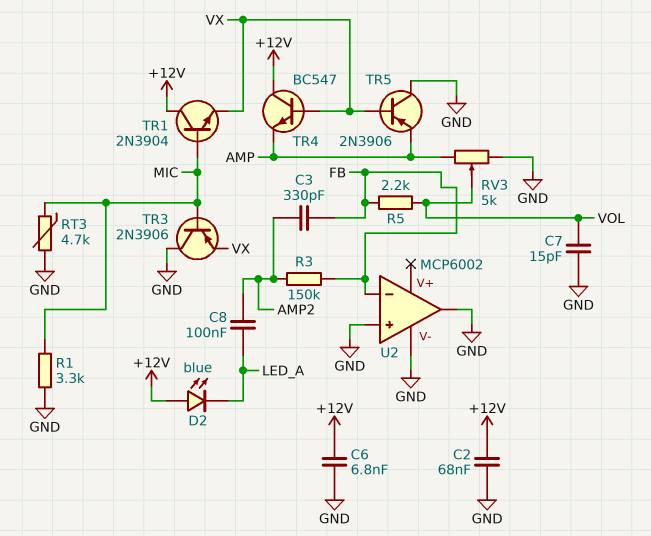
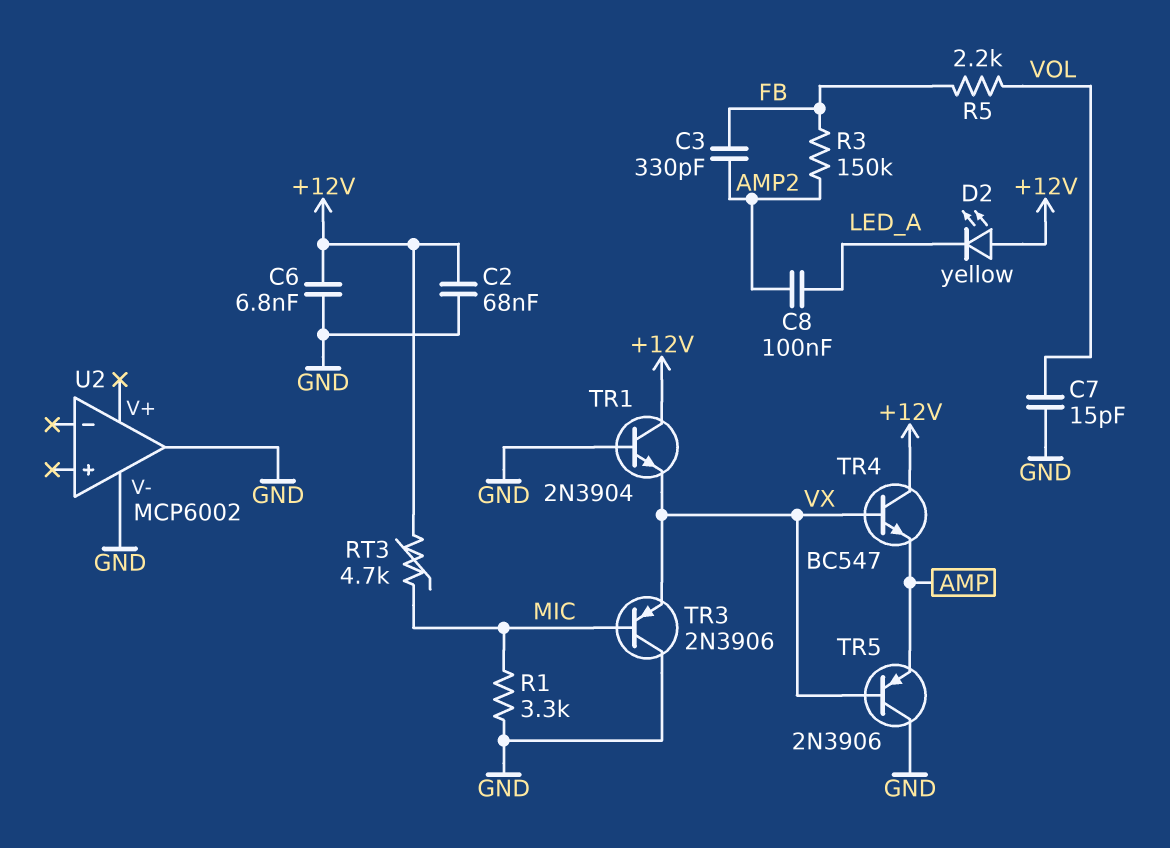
D2: LED blue (A +12V, K LED_A) -> LED yellow (A +12V, K LED_A)
RT3: 4.7k (GND, MIC) -> 4.7k (+12V, MIC)
RV3: 5k (AMP, GND, wiper VOL) -> none
TR1: NPN 2N3904 (B MIC, C +12V, E VX) -> NPN 2N3904 (B GND, C +12V, E VX)
U2 pin in+: GND -> none
U2 pin in-: FB -> none

